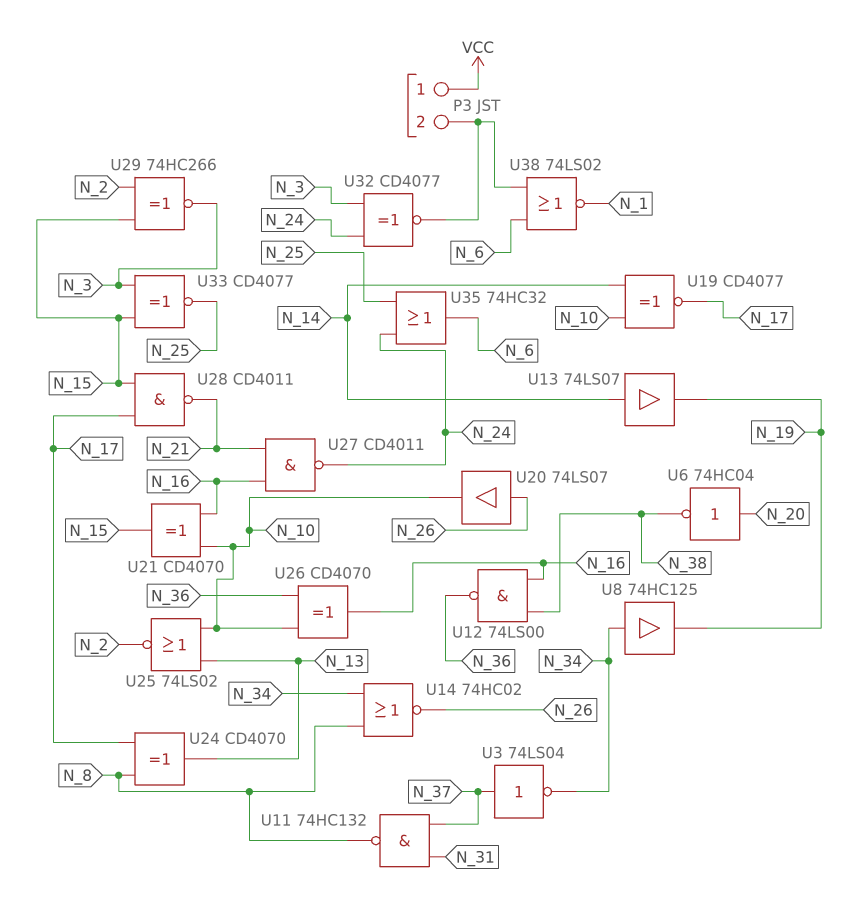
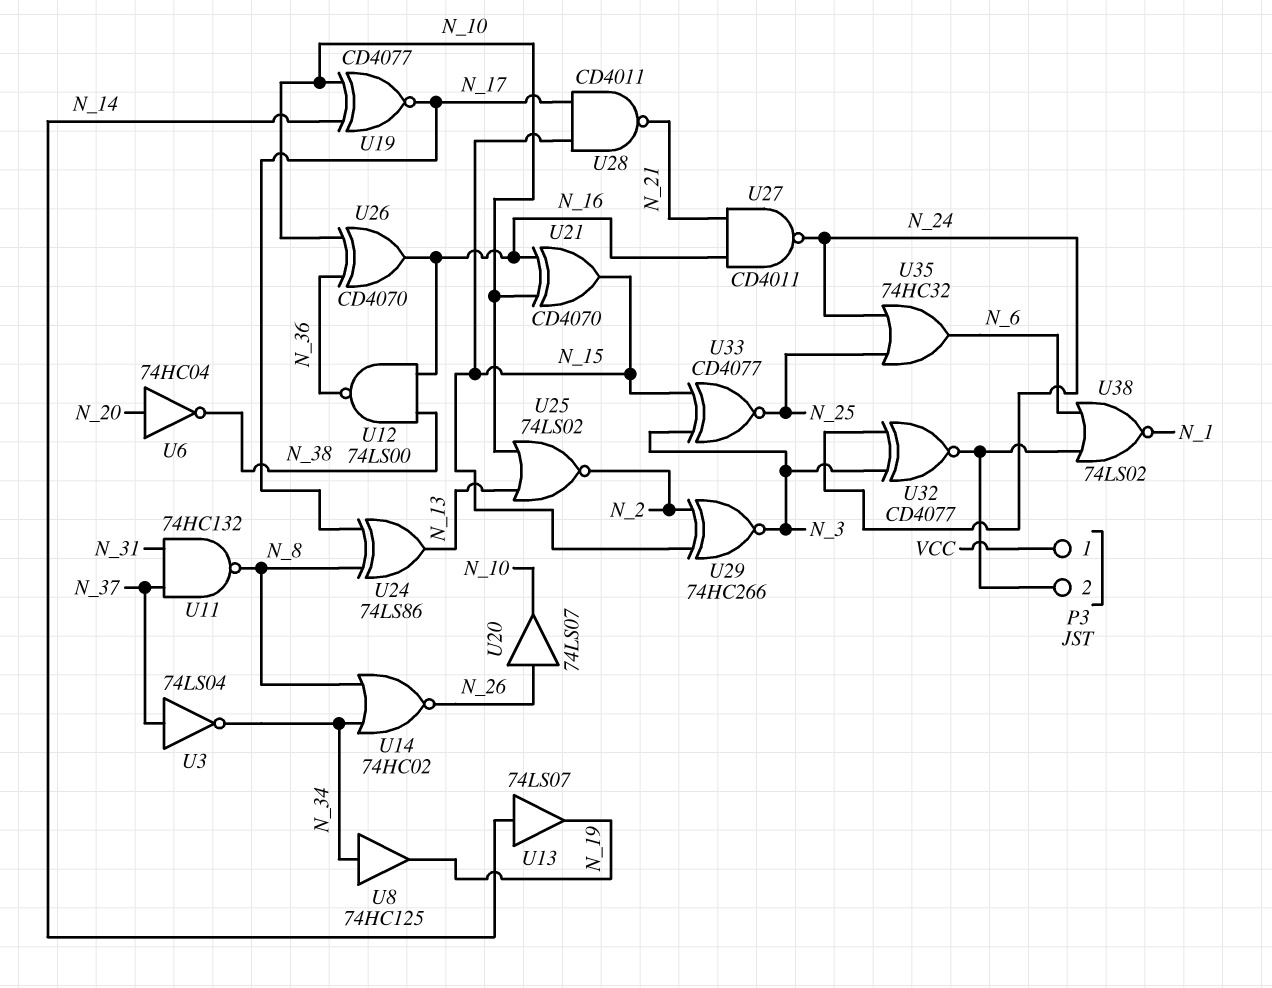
U24: XOR CD4070 (in N_8, in N_17, out N_13) -> XOR 74LS86 (in N_8, in N_17, out N_13)

